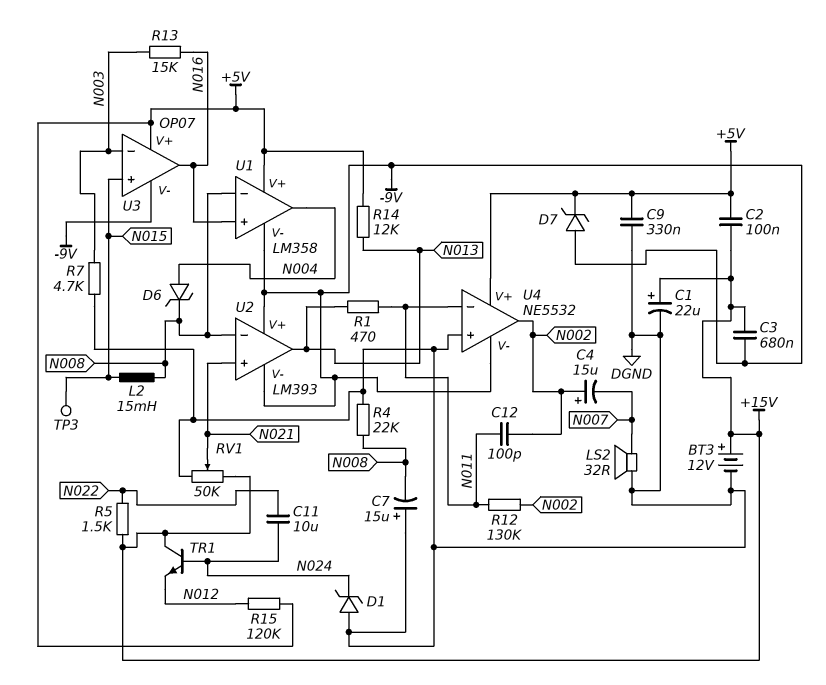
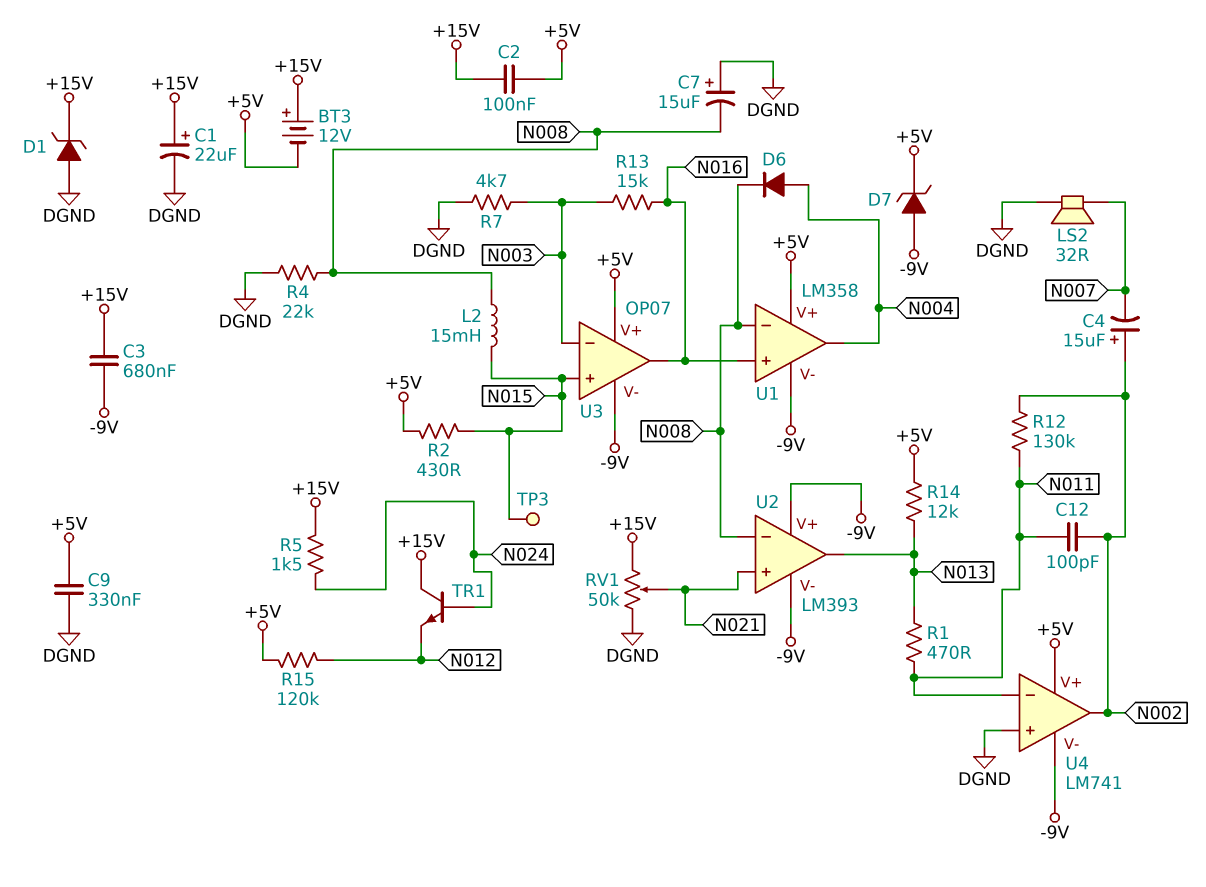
BT3: 12V (plus +15V, minus DGND) -> 12V (plus +15V, minus +5V)
C11: 10uF (N022, N024) -> none
D1: zener (A DGND, K N024) -> zener (A DGND, K +15V)
D6: zener (A N004, K N008) -> diode (A N004, K N008)
R2: none -> 430 (+5V, N015)
R5: 1.5k (+15V, N022) -> 1.5k (+15V, N024)
U4: NE5532 -> LM741

